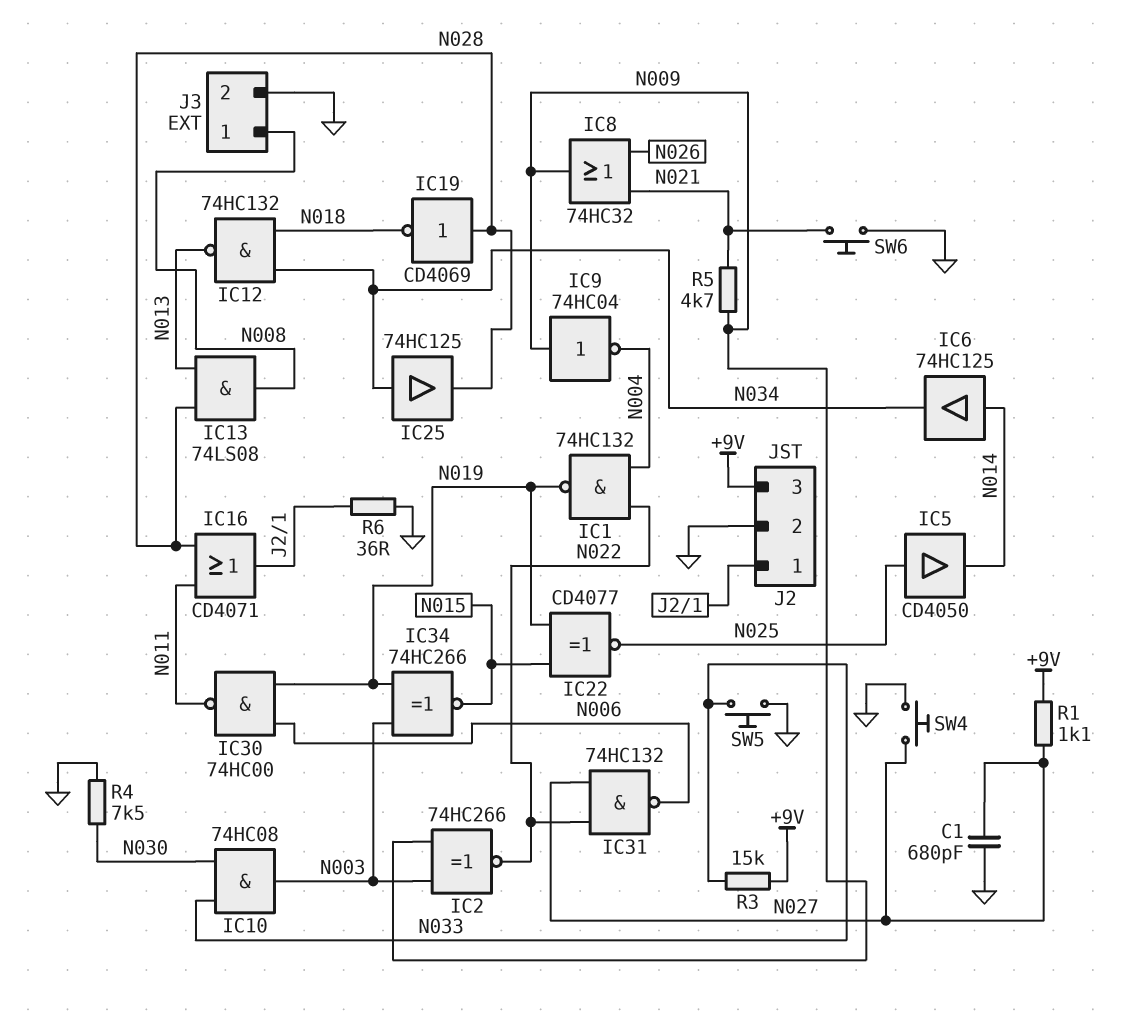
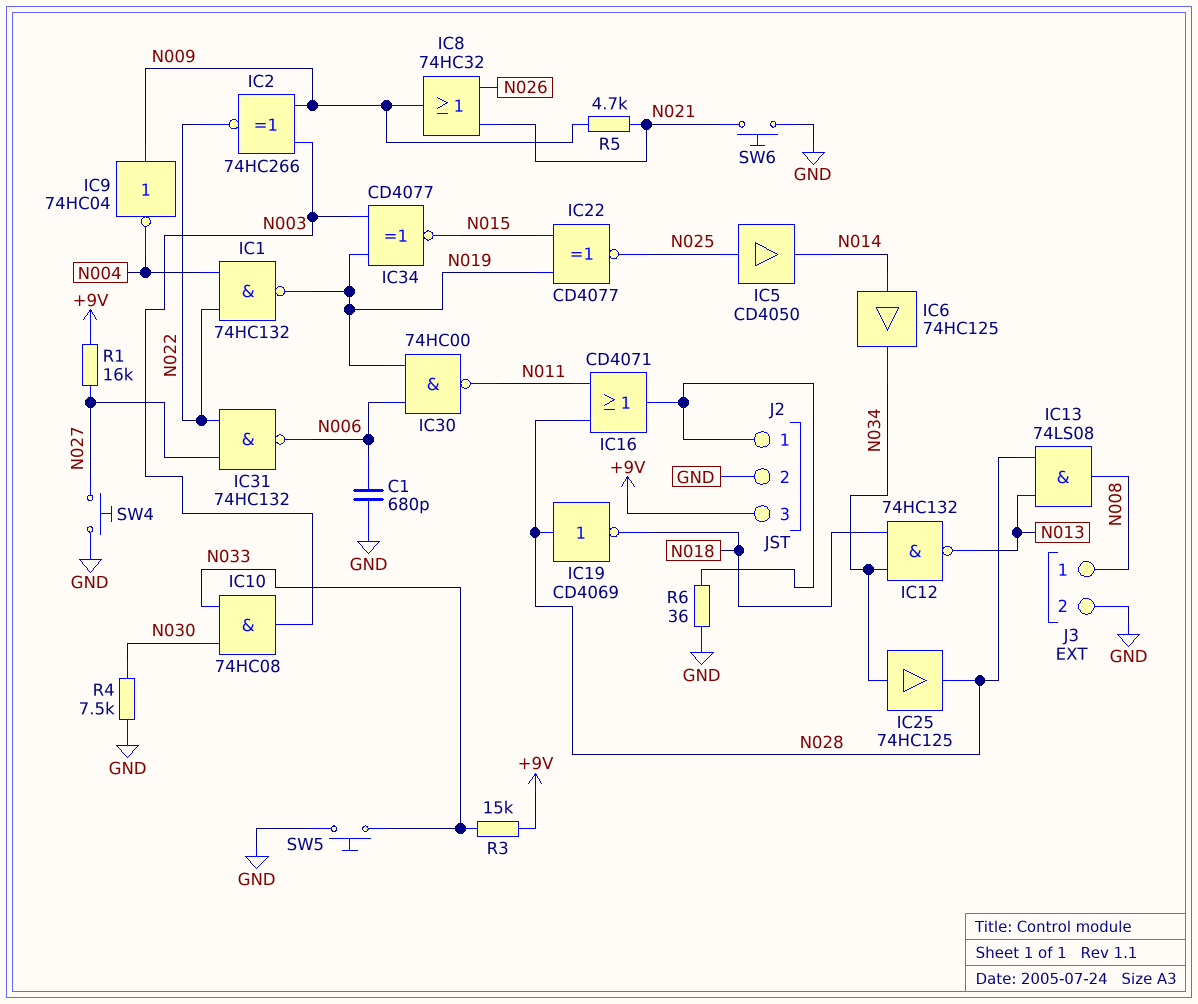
C1: 680pF (GND, N027) -> 680pF (GND, N006)
IC34: XNOR 74HC266 (in N003, in N019, out N015) -> XNOR CD4077 (in N003, in N019, out N015)
R1: 1.1k (+9V, N027) -> 16k (+9V, N027)

